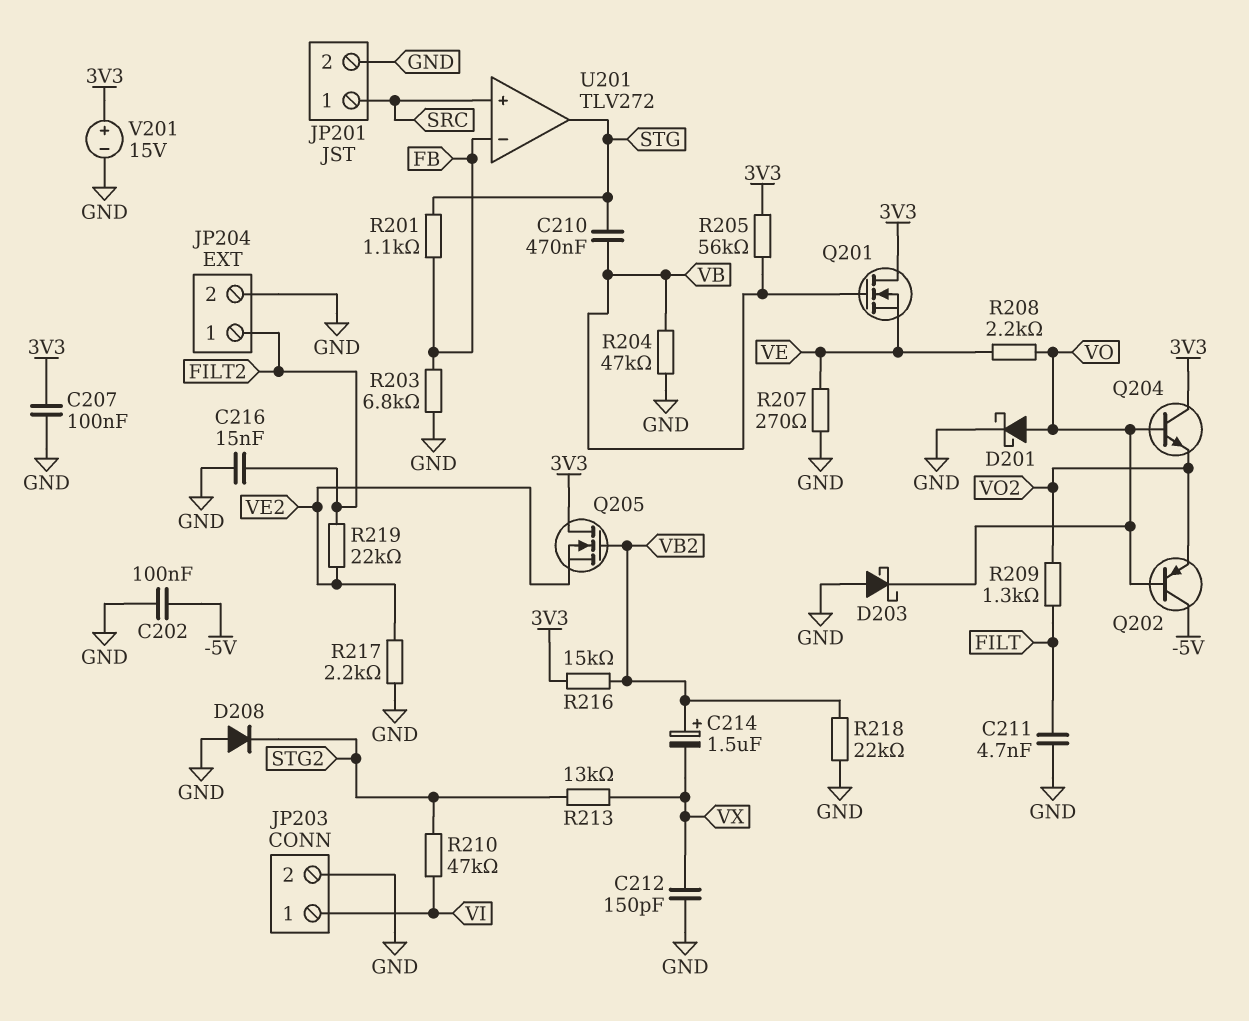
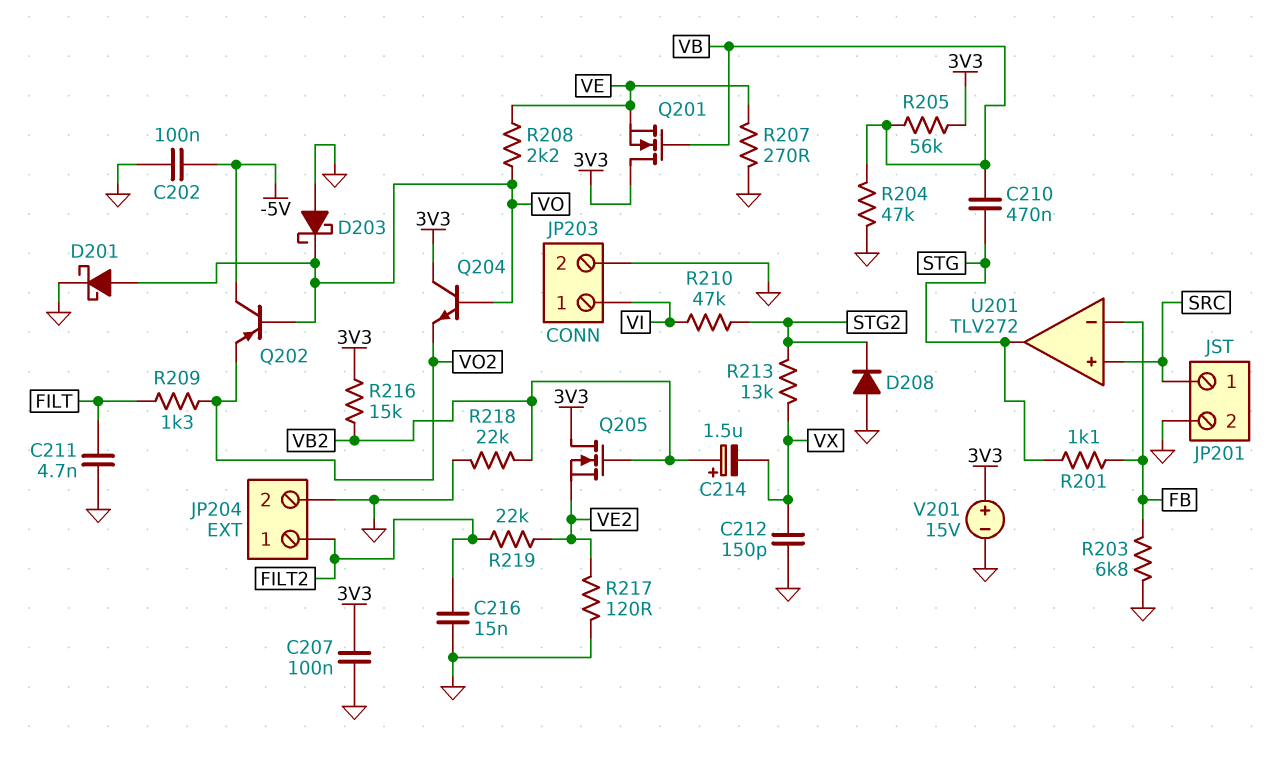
R217: 2.2k (GND, VE2) -> 120 (GND, VE2)

